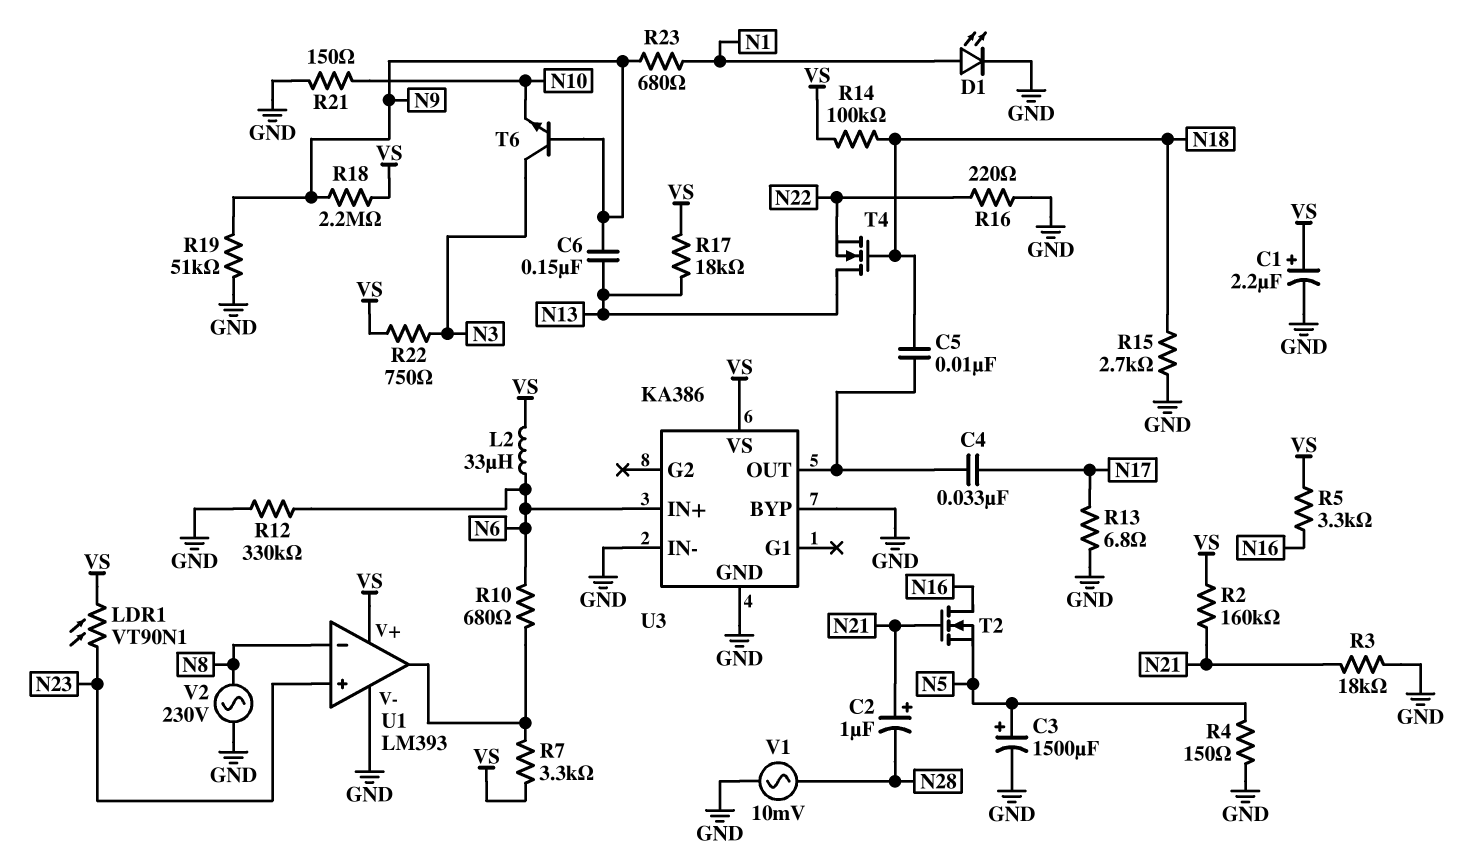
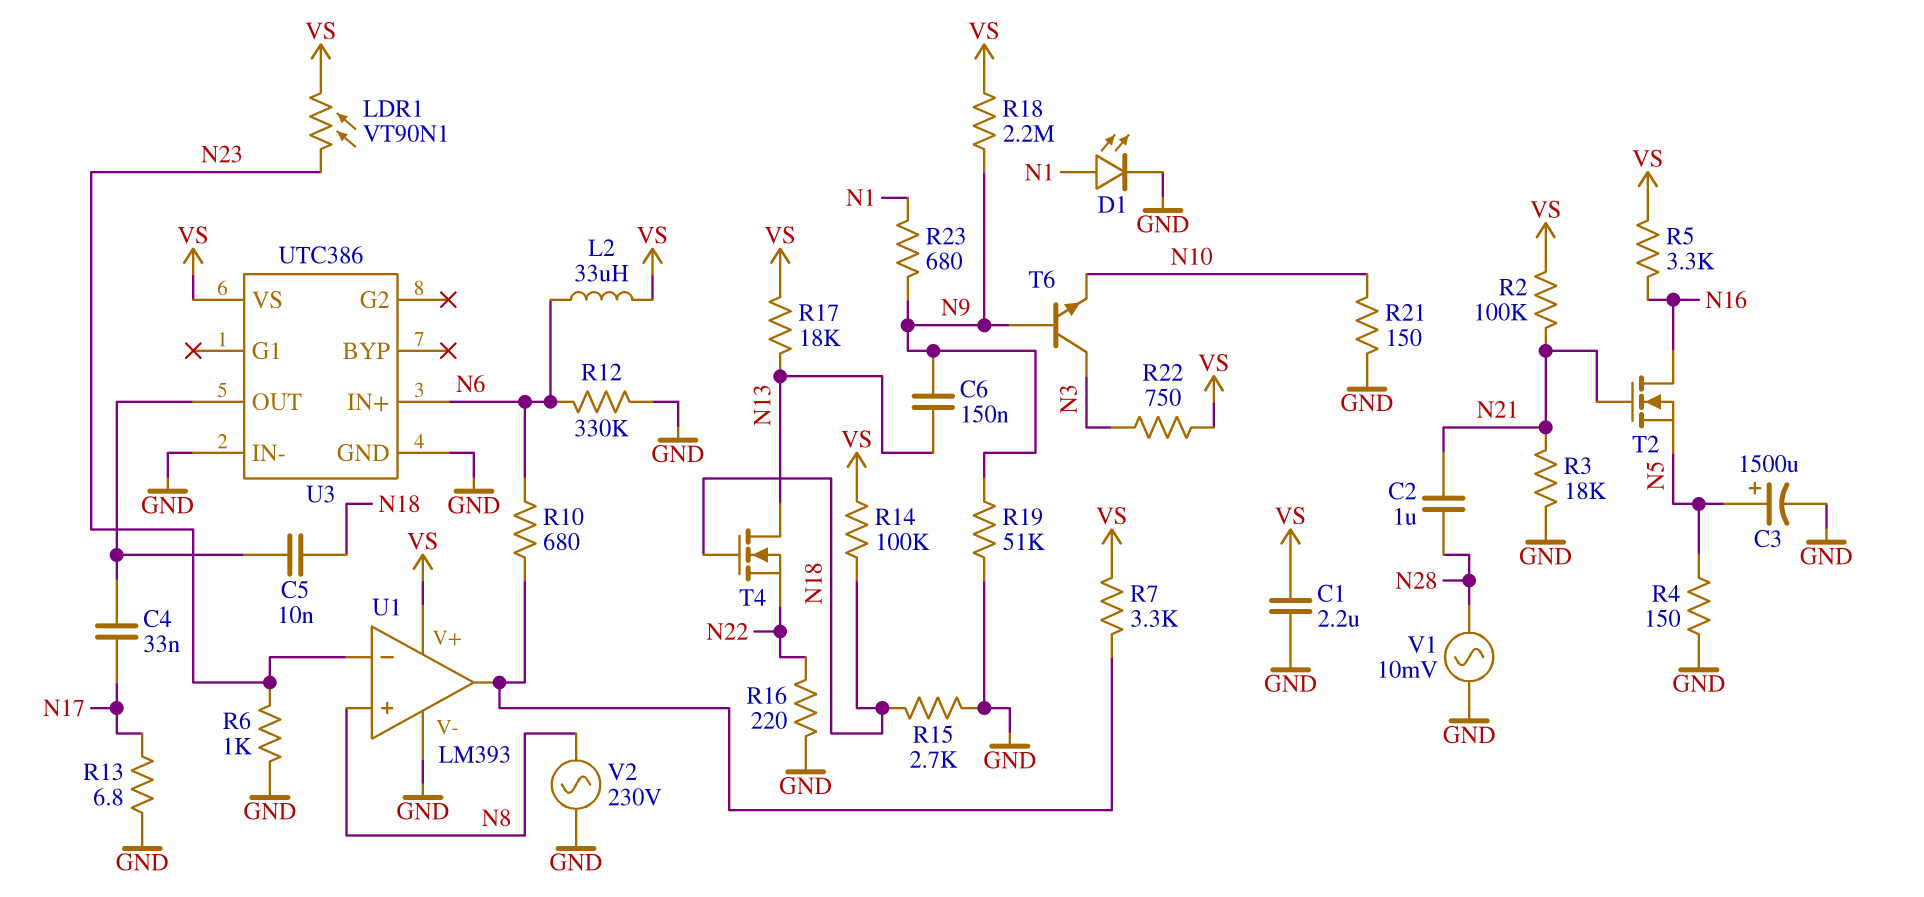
C1: 2.2uF (plus VS, minus GND) -> 2.2uF (GND, VS)
C2: 1uF (plus N21, minus N28) -> 1uF (N21, N28)
R2: 160k (N21, VS) -> 100k (N21, VS)
R6: none -> 1k (GND, N23)
U1 pin in+: N23 -> N8
U1 pin in-: N8 -> N23
U3: KA386 -> UTC386
U3 pin BYP: GND -> none

